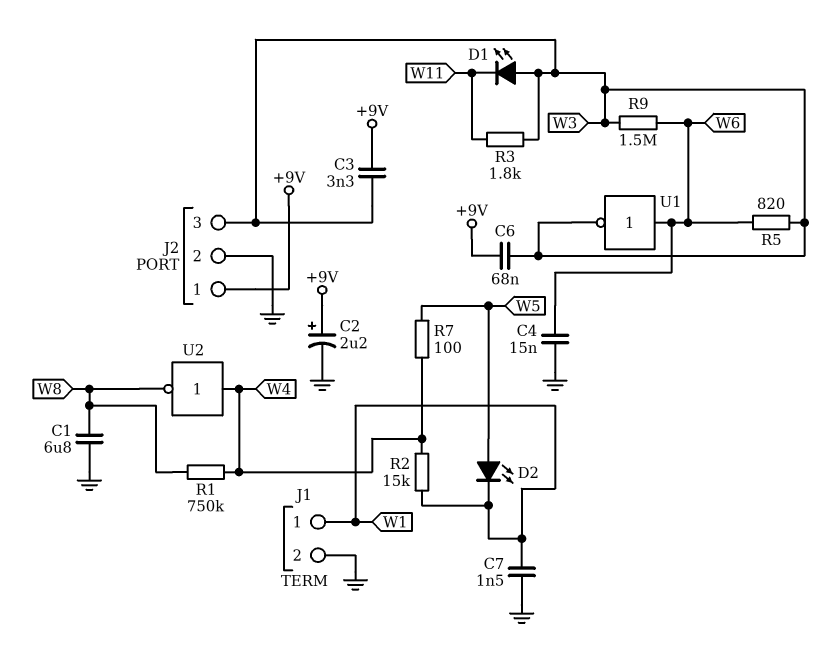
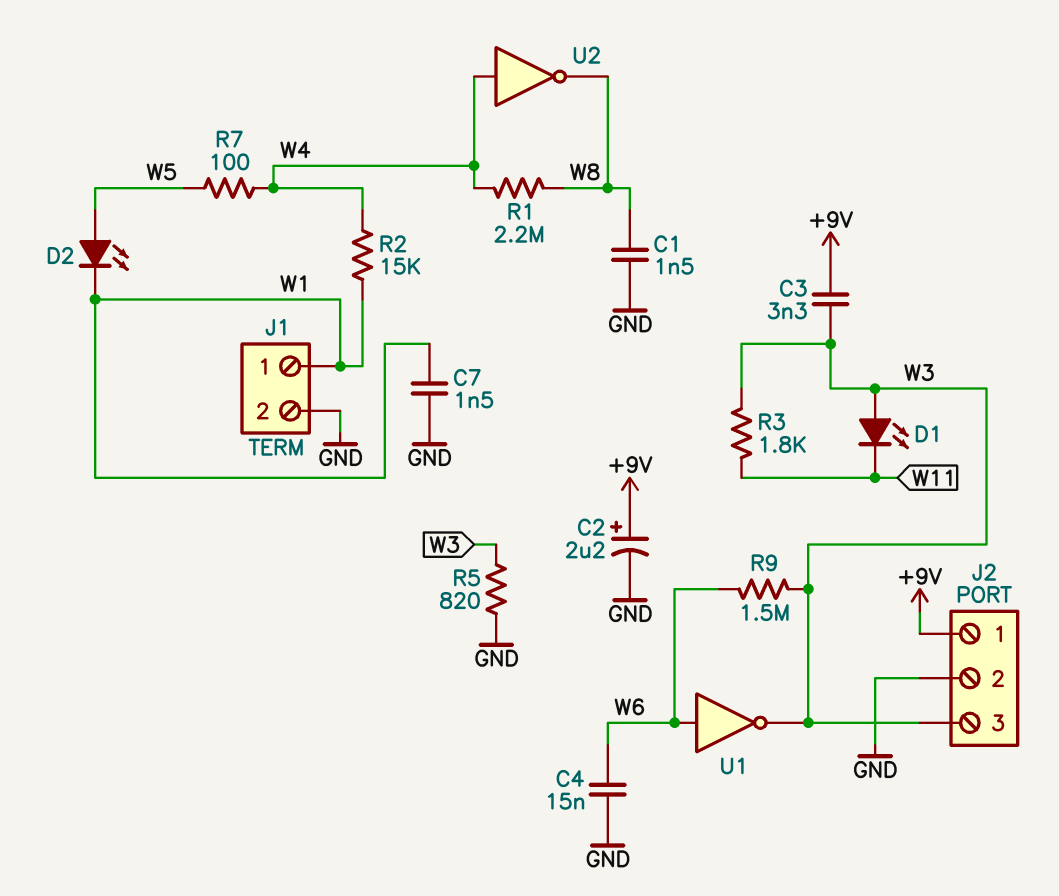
C1: 6.8uF (GND, W8) -> 1.5nF (GND, W8)
C6: 68nF (+9V, W3) -> none
R1: 750k (W4, W8) -> 2.2M (W4, W8)
R5: 820 (W3, W6) -> 820 (GND, W3)

